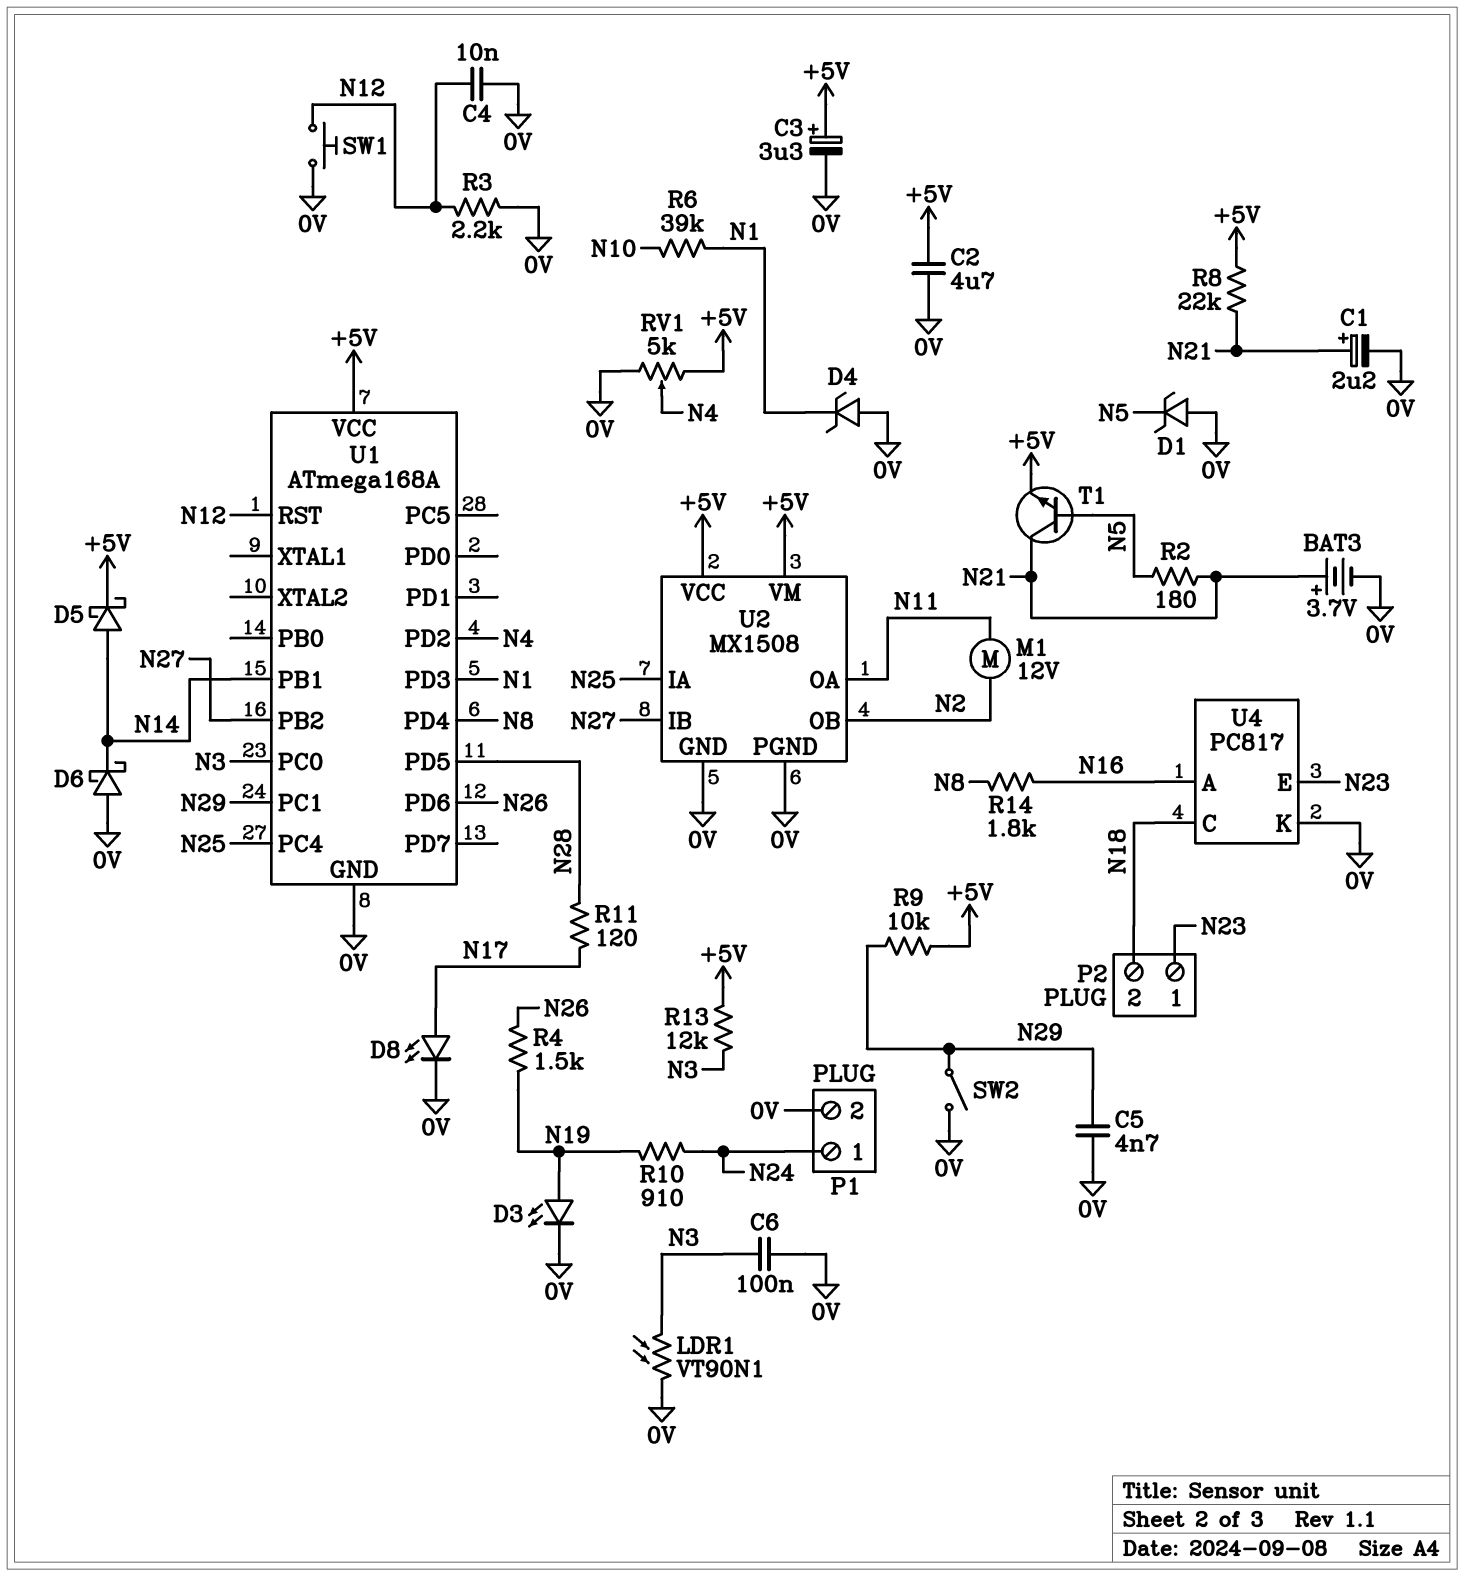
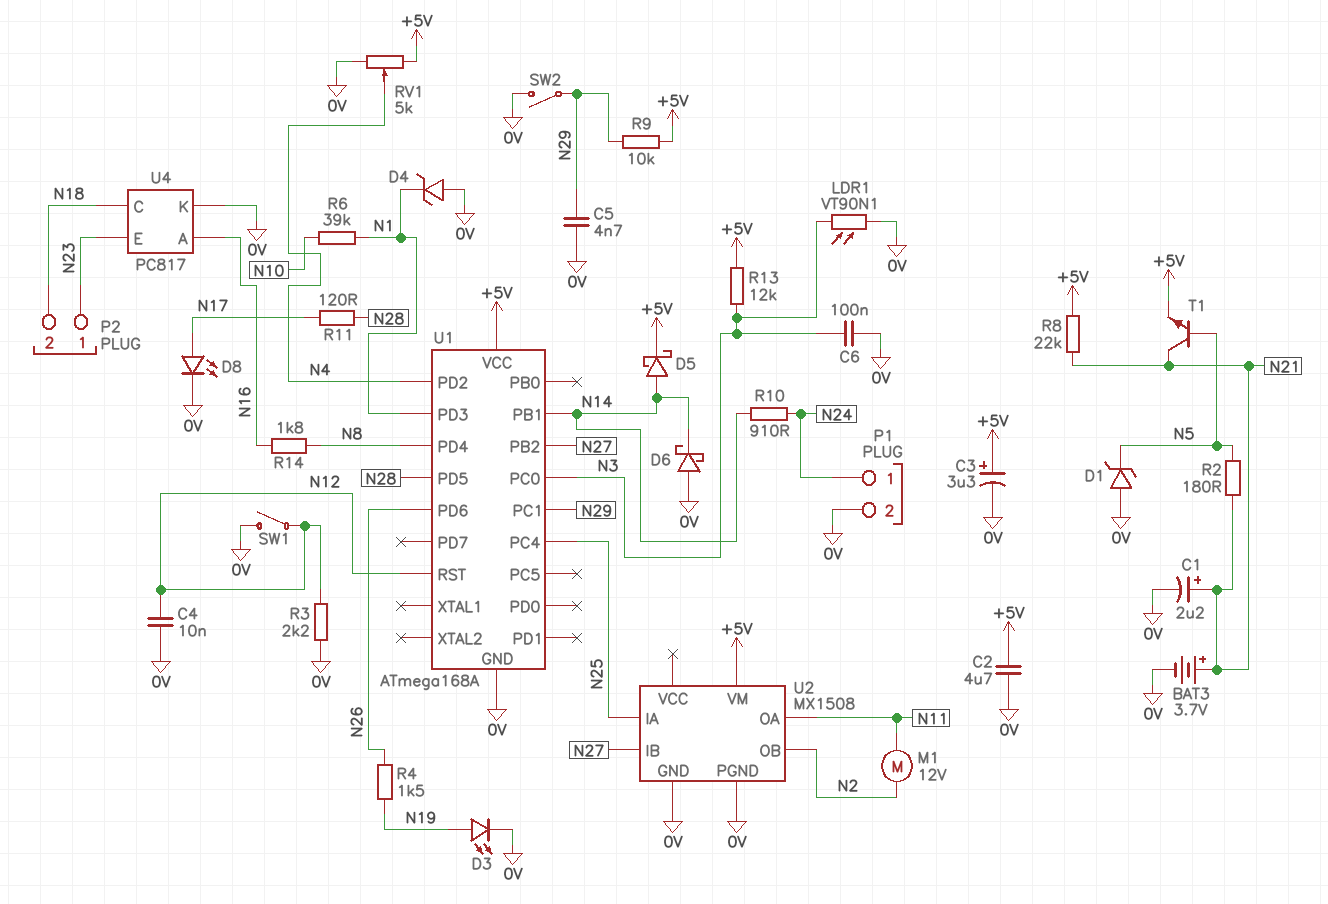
R10: 910 (N19, N24) -> 910 (N14, N24)
SW1: button (0V, N12) -> switch (0V, N12)
U2 pin VCC: +5V -> none

